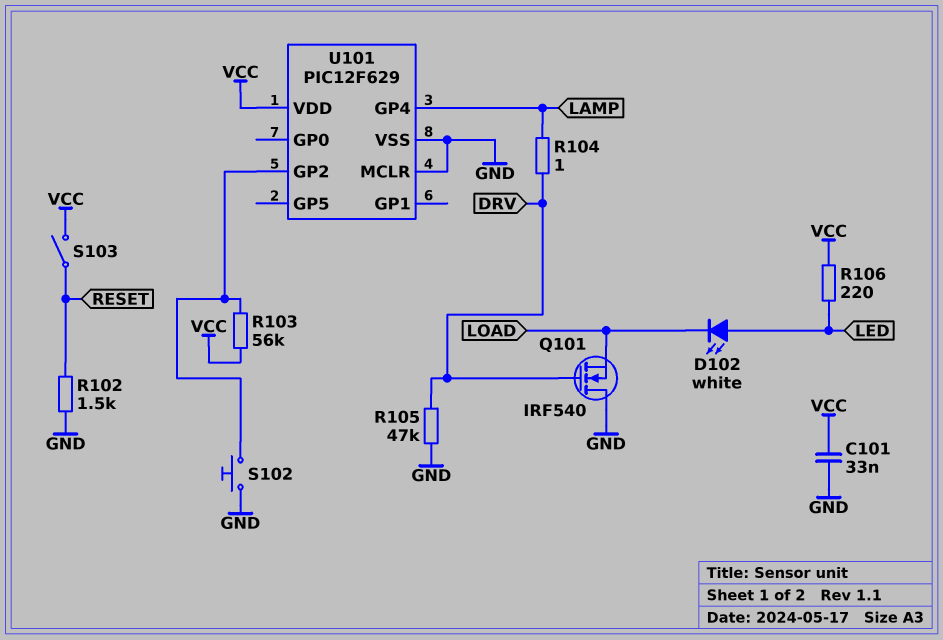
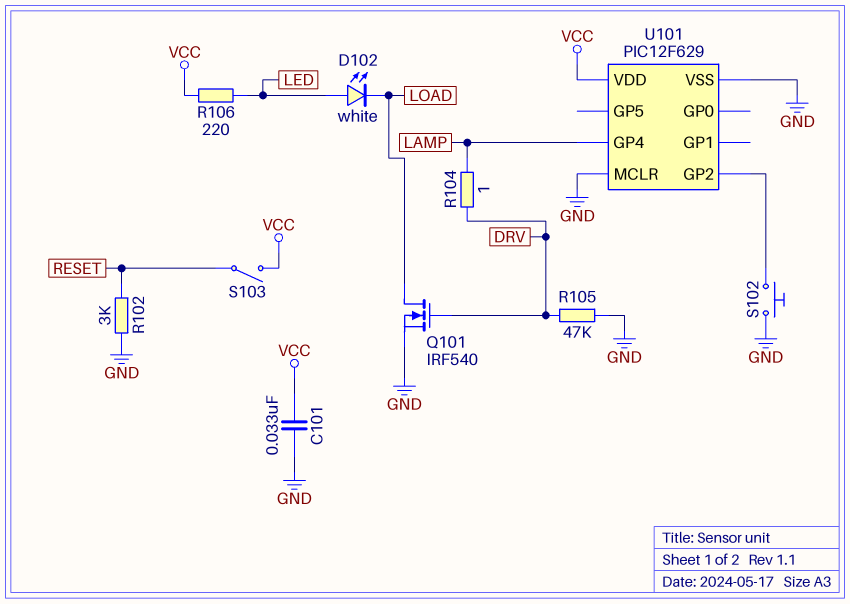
Q101: NMOS IRF540 (G DRV, D GND, S LOAD) -> NMOS IRF540 (G DRV, D LOAD, S GND)
R102: 1.5k (GND, RESET) -> 3k (GND, RESET)
R103: 56k (U101/GP2, VCC) -> none

